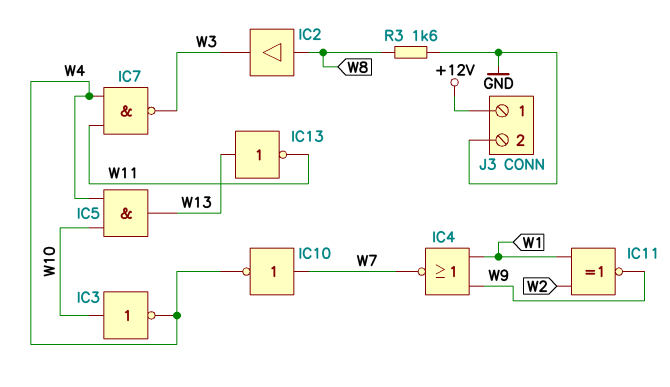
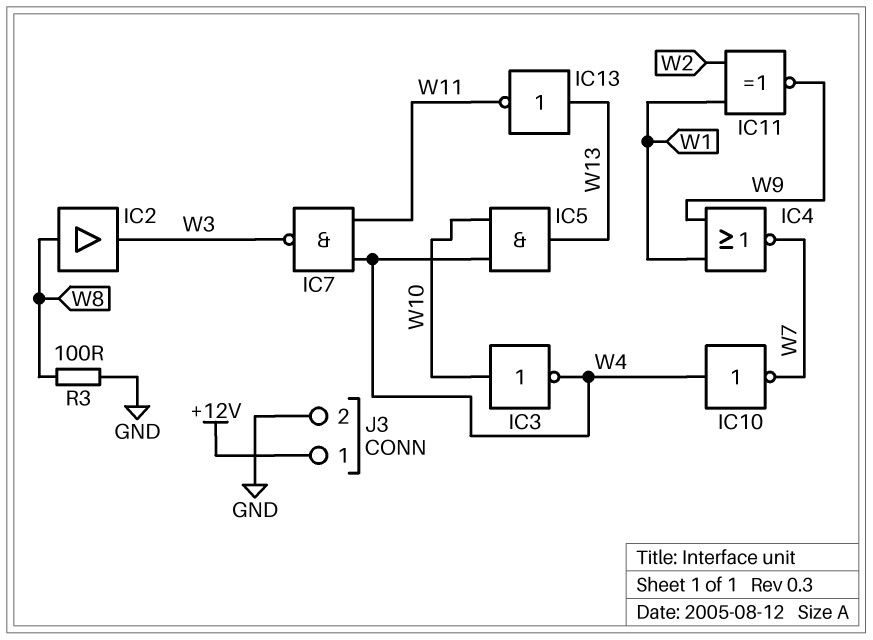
IC10: NOT (in W7, out W4) -> NOT (in W4, out W7)
R3: 1.6k (GND, W8) -> 100 (GND, W8)

